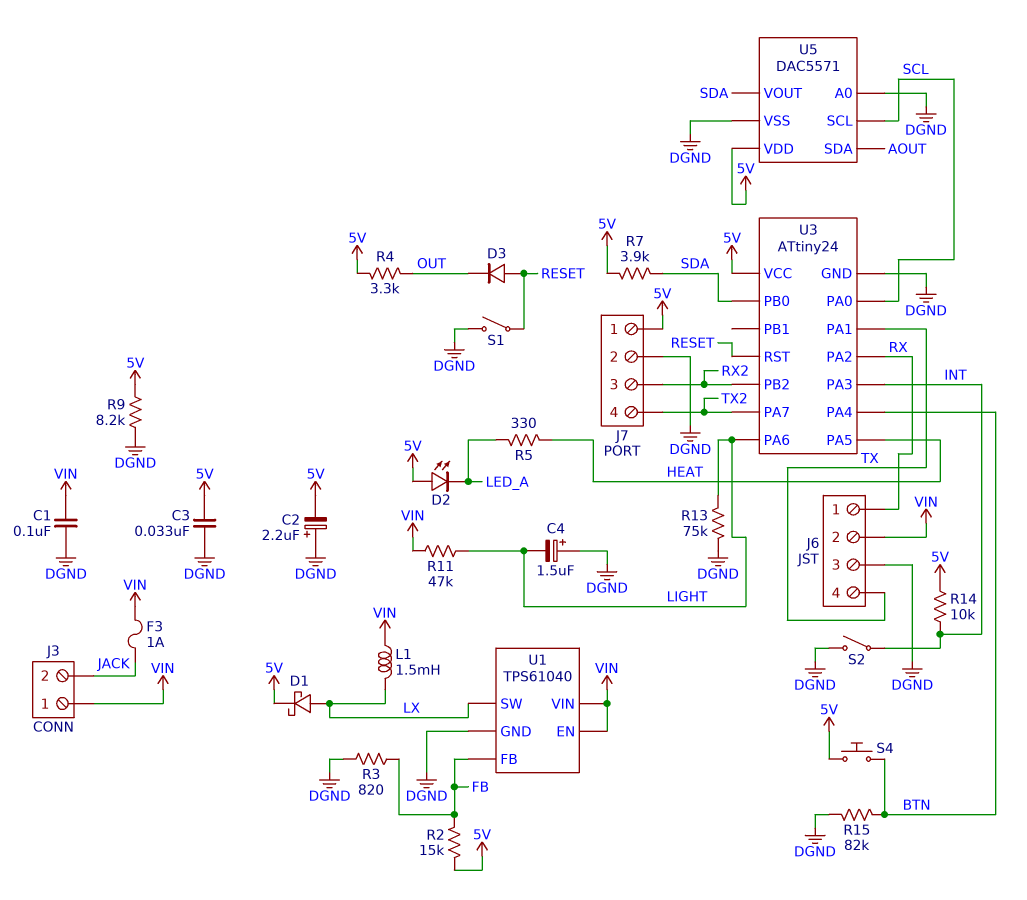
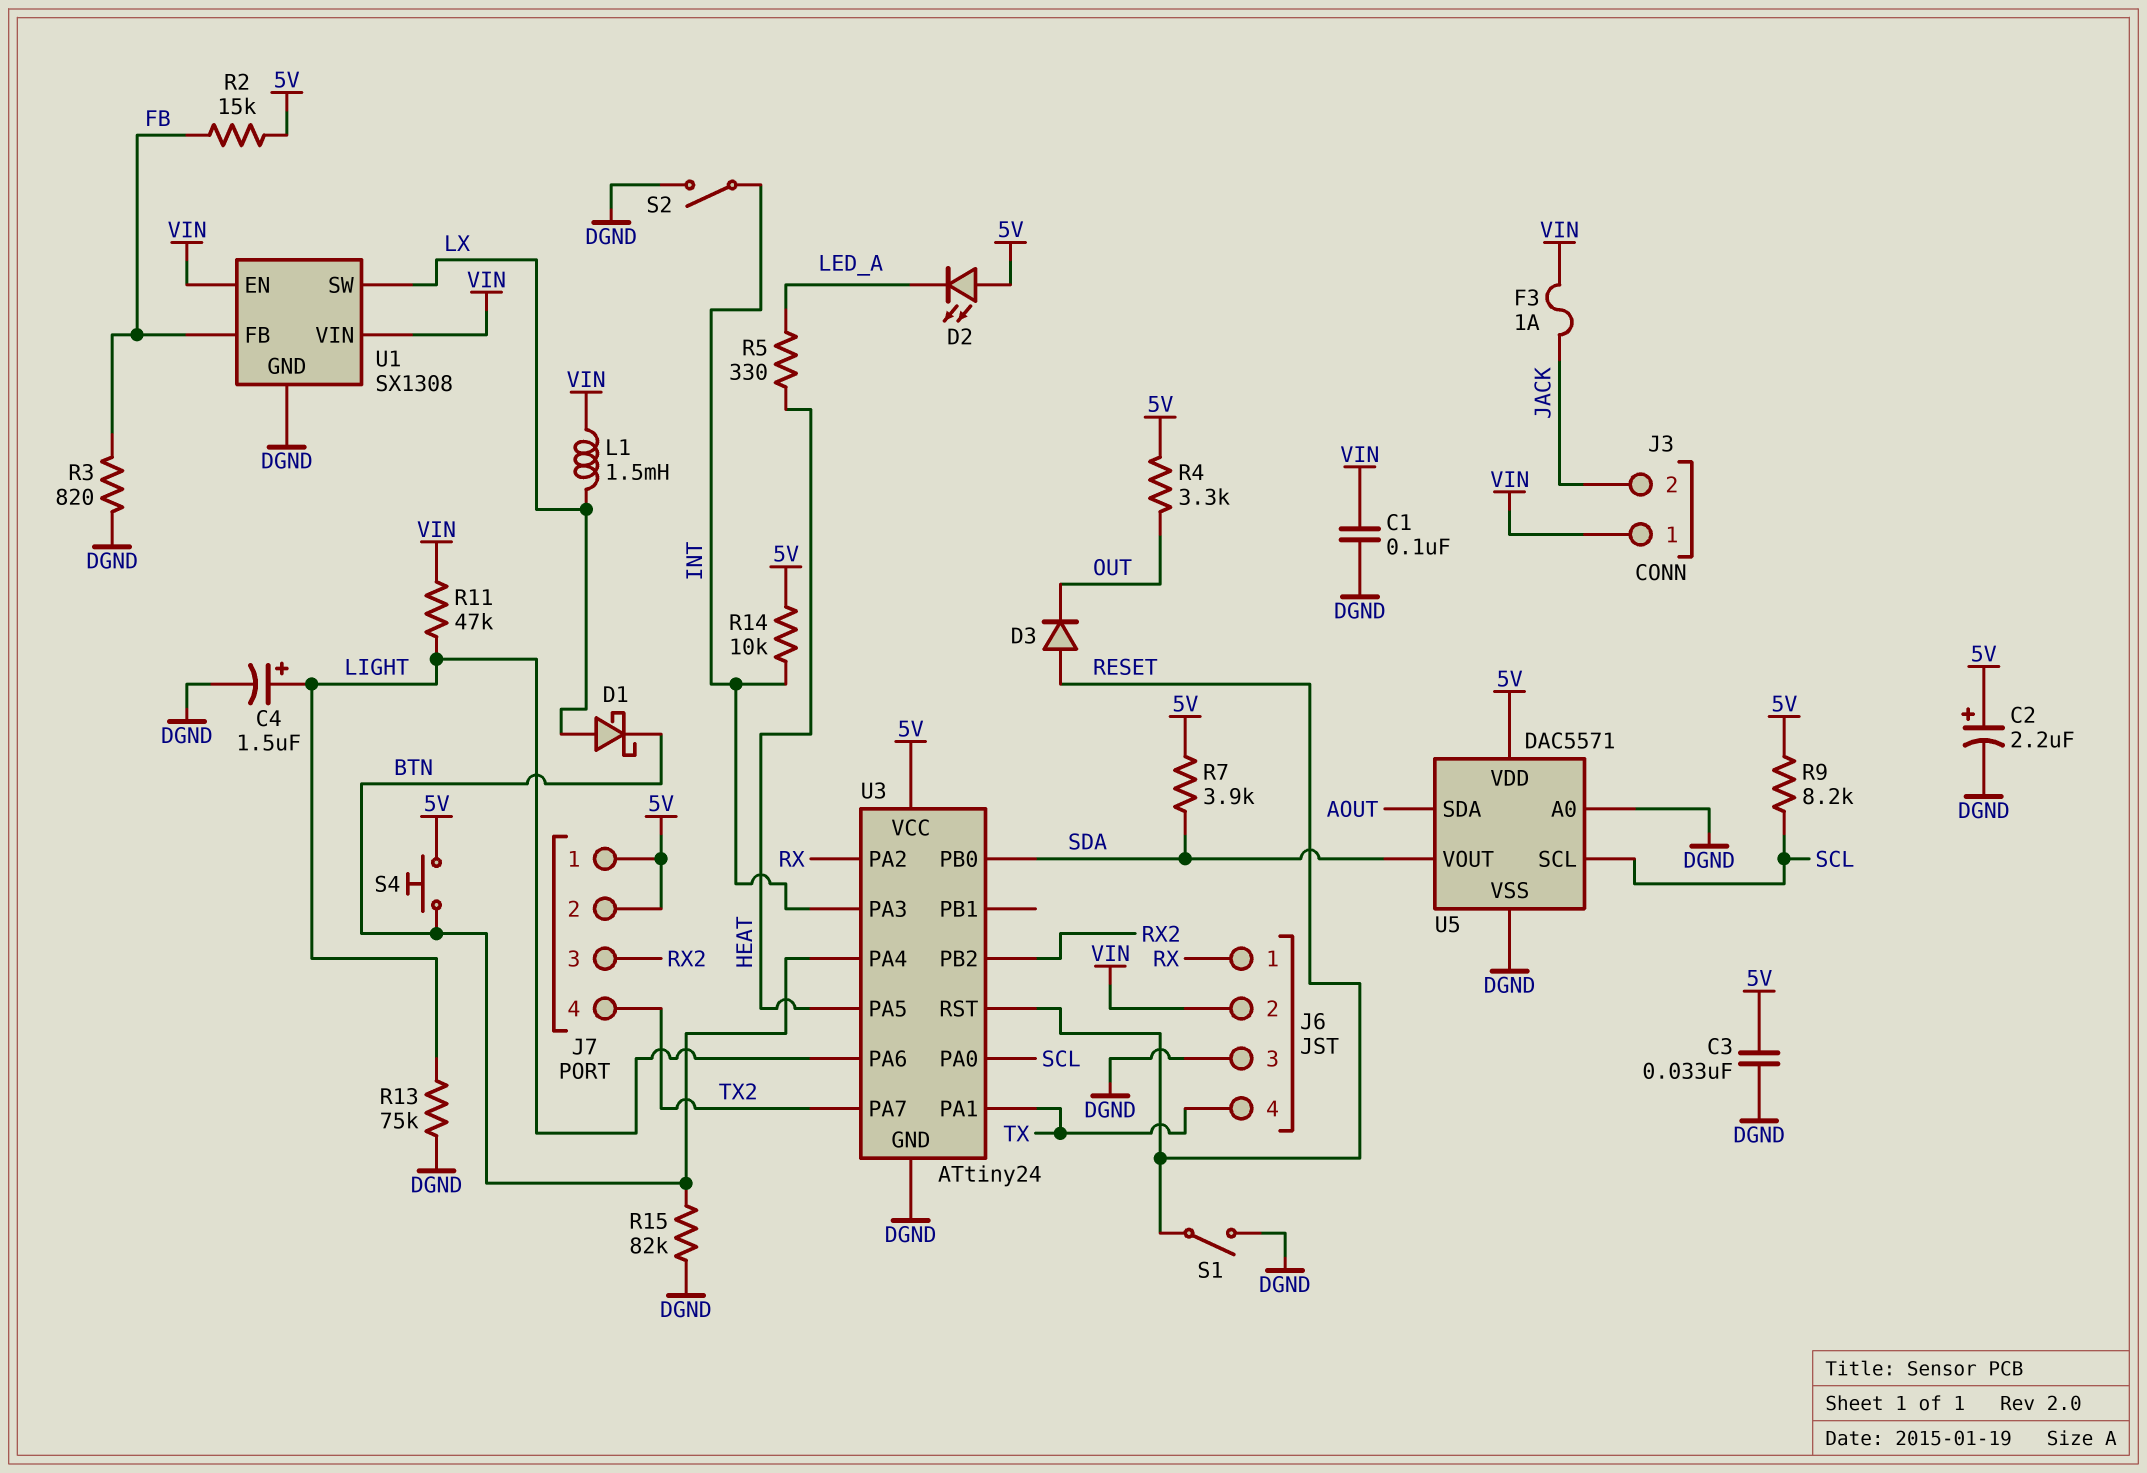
C2: 2.2uF (plus DGND, minus 5V) -> 2.2uF (plus 5V, minus DGND)
C4: 1.5uF (plus DGND, minus LIGHT) -> 1.5uF (plus LIGHT, minus DGND)
D1: schottky (A LX, K 5V) -> schottky (A LX, K BTN)
J7 pin 2: DGND -> 5V
R9: 8.2k (5V, DGND) -> 8.2k (5V, SCL)
U1: TPS61040 -> SX1308

